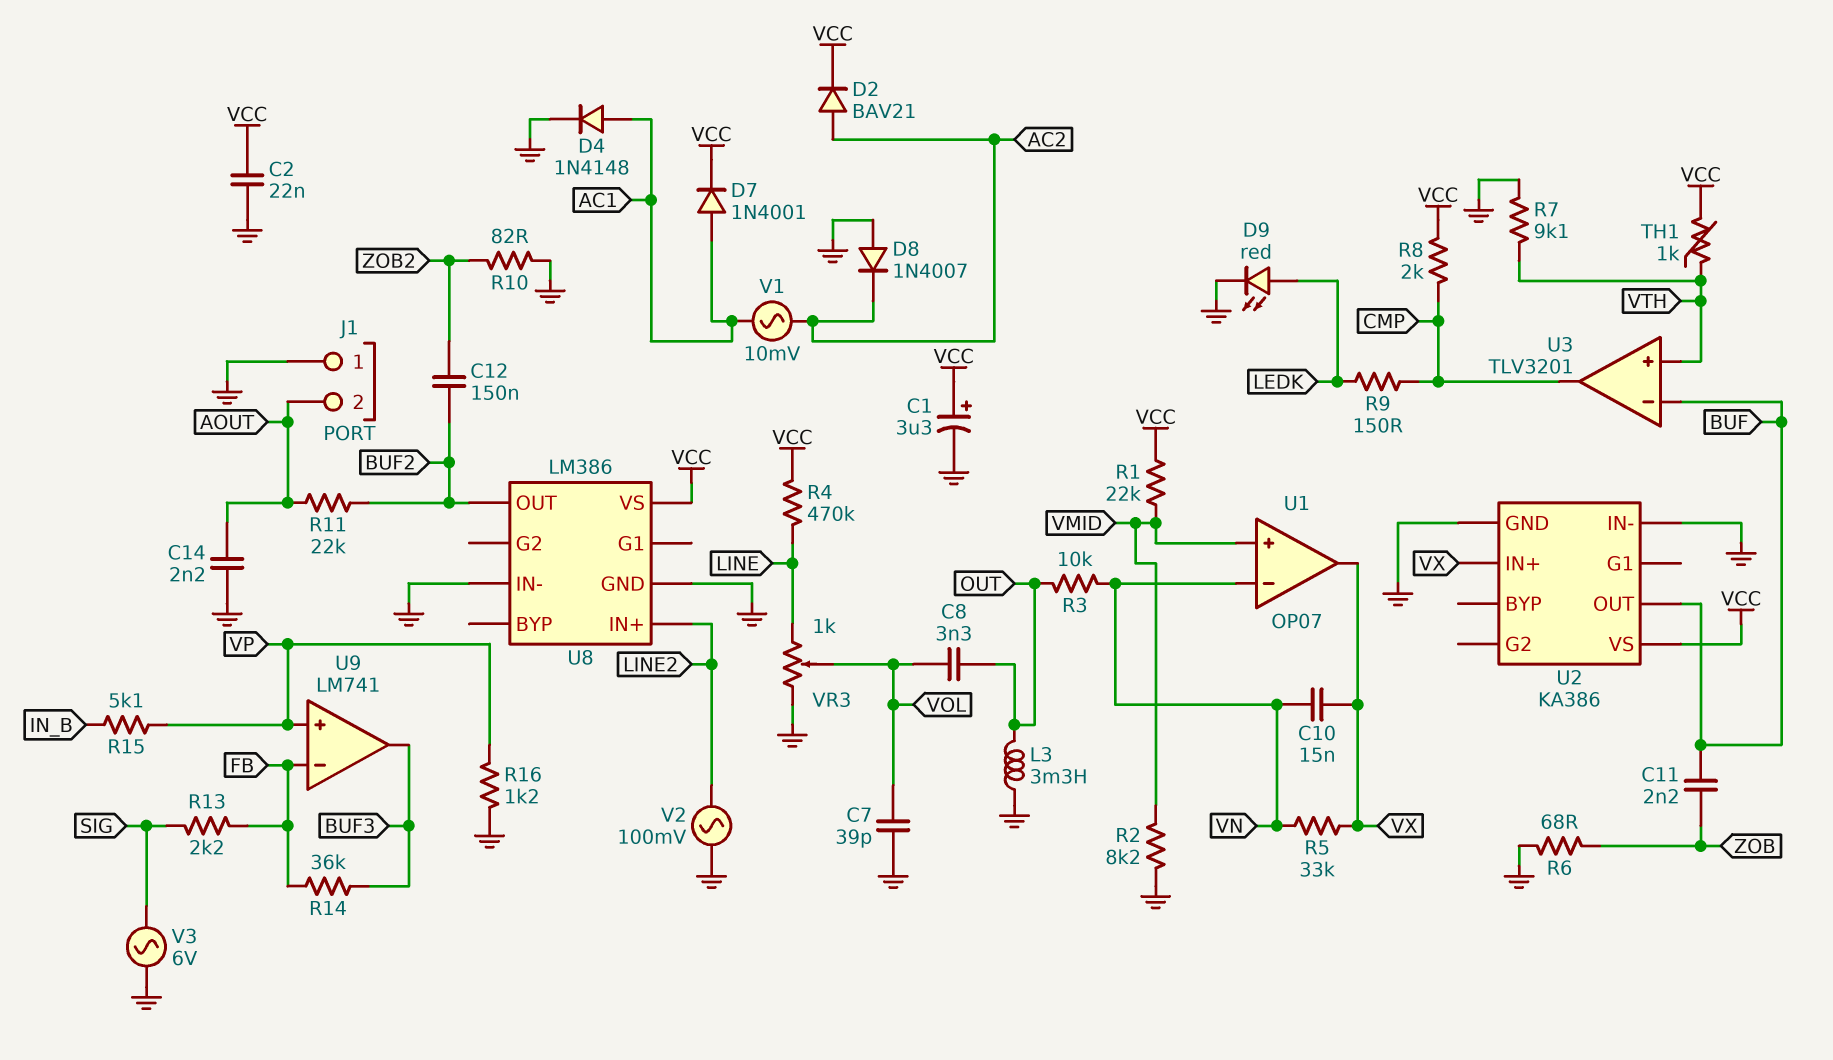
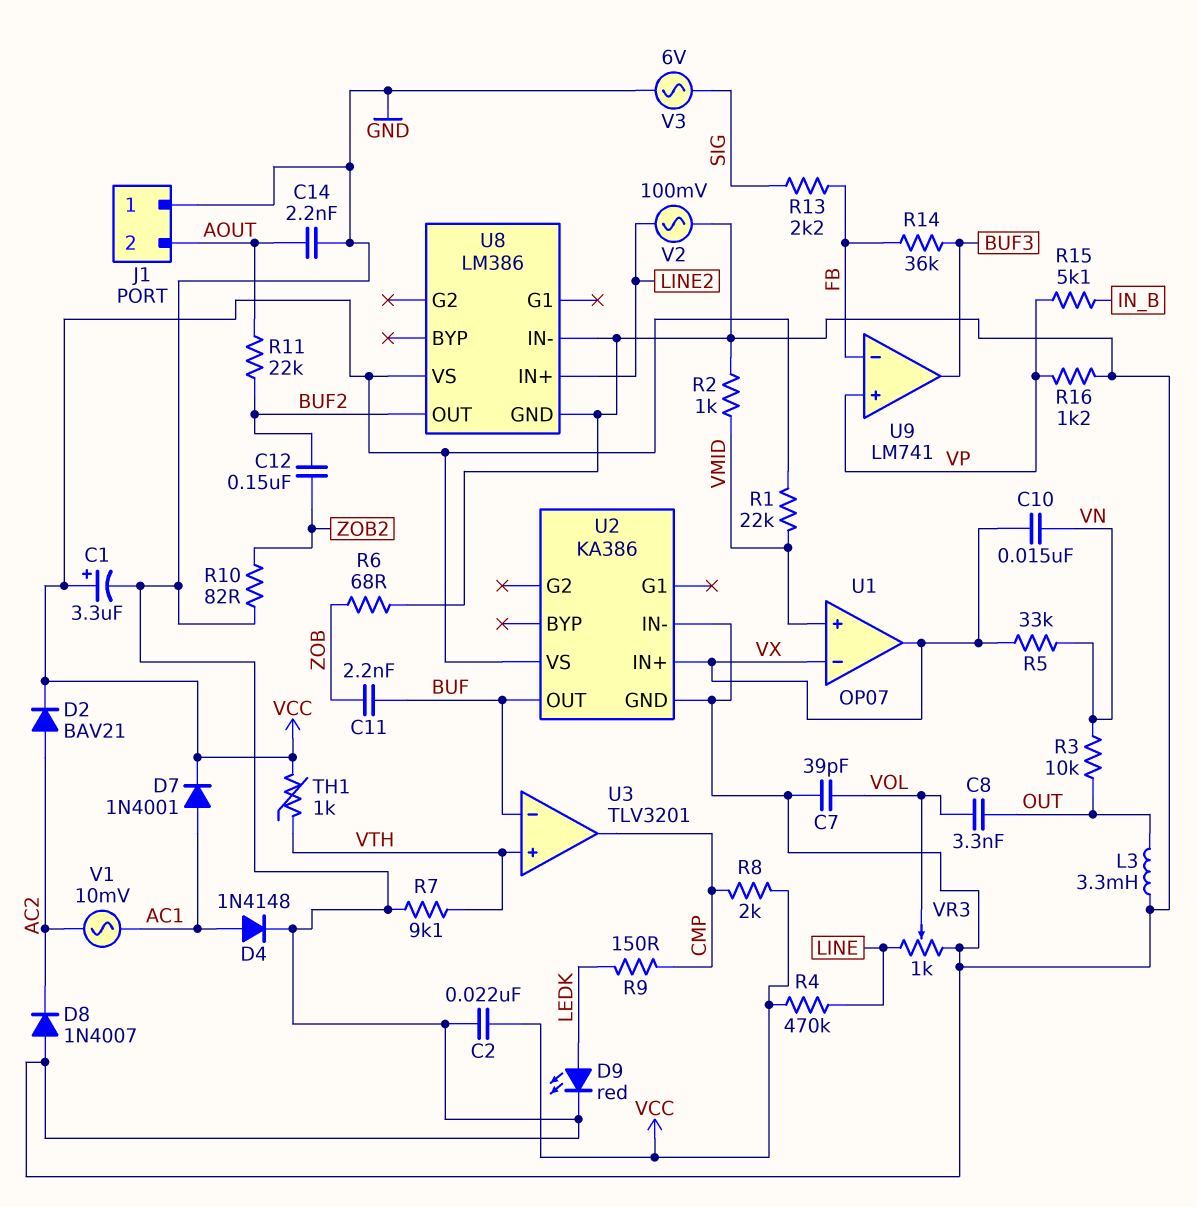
R2: 8.2k (GND, VMID) -> 1k (GND, VMID)
U1 pin in-: VN -> VX

